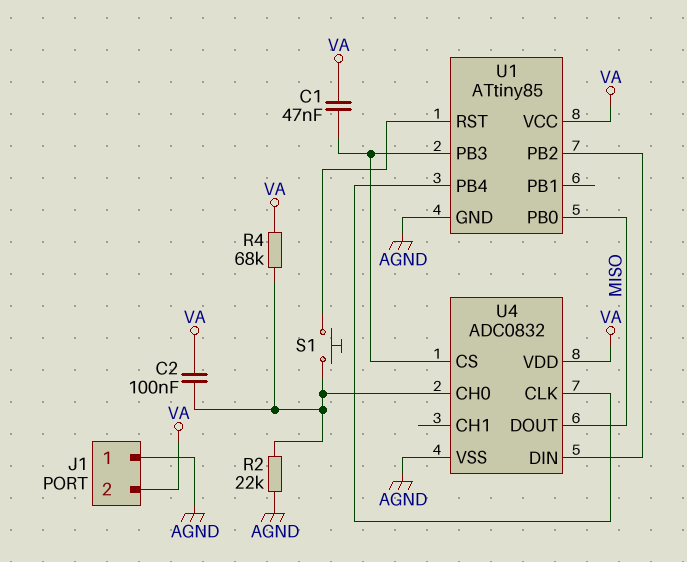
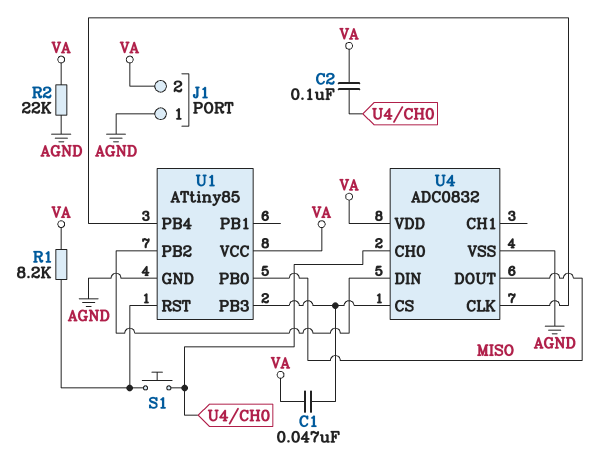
R1: none -> 8.2k (U1/RST, VA)
R2: 22k (AGND, U4/CH0) -> 22k (AGND, VA)
R4: 68k (U4/CH0, VA) -> none

